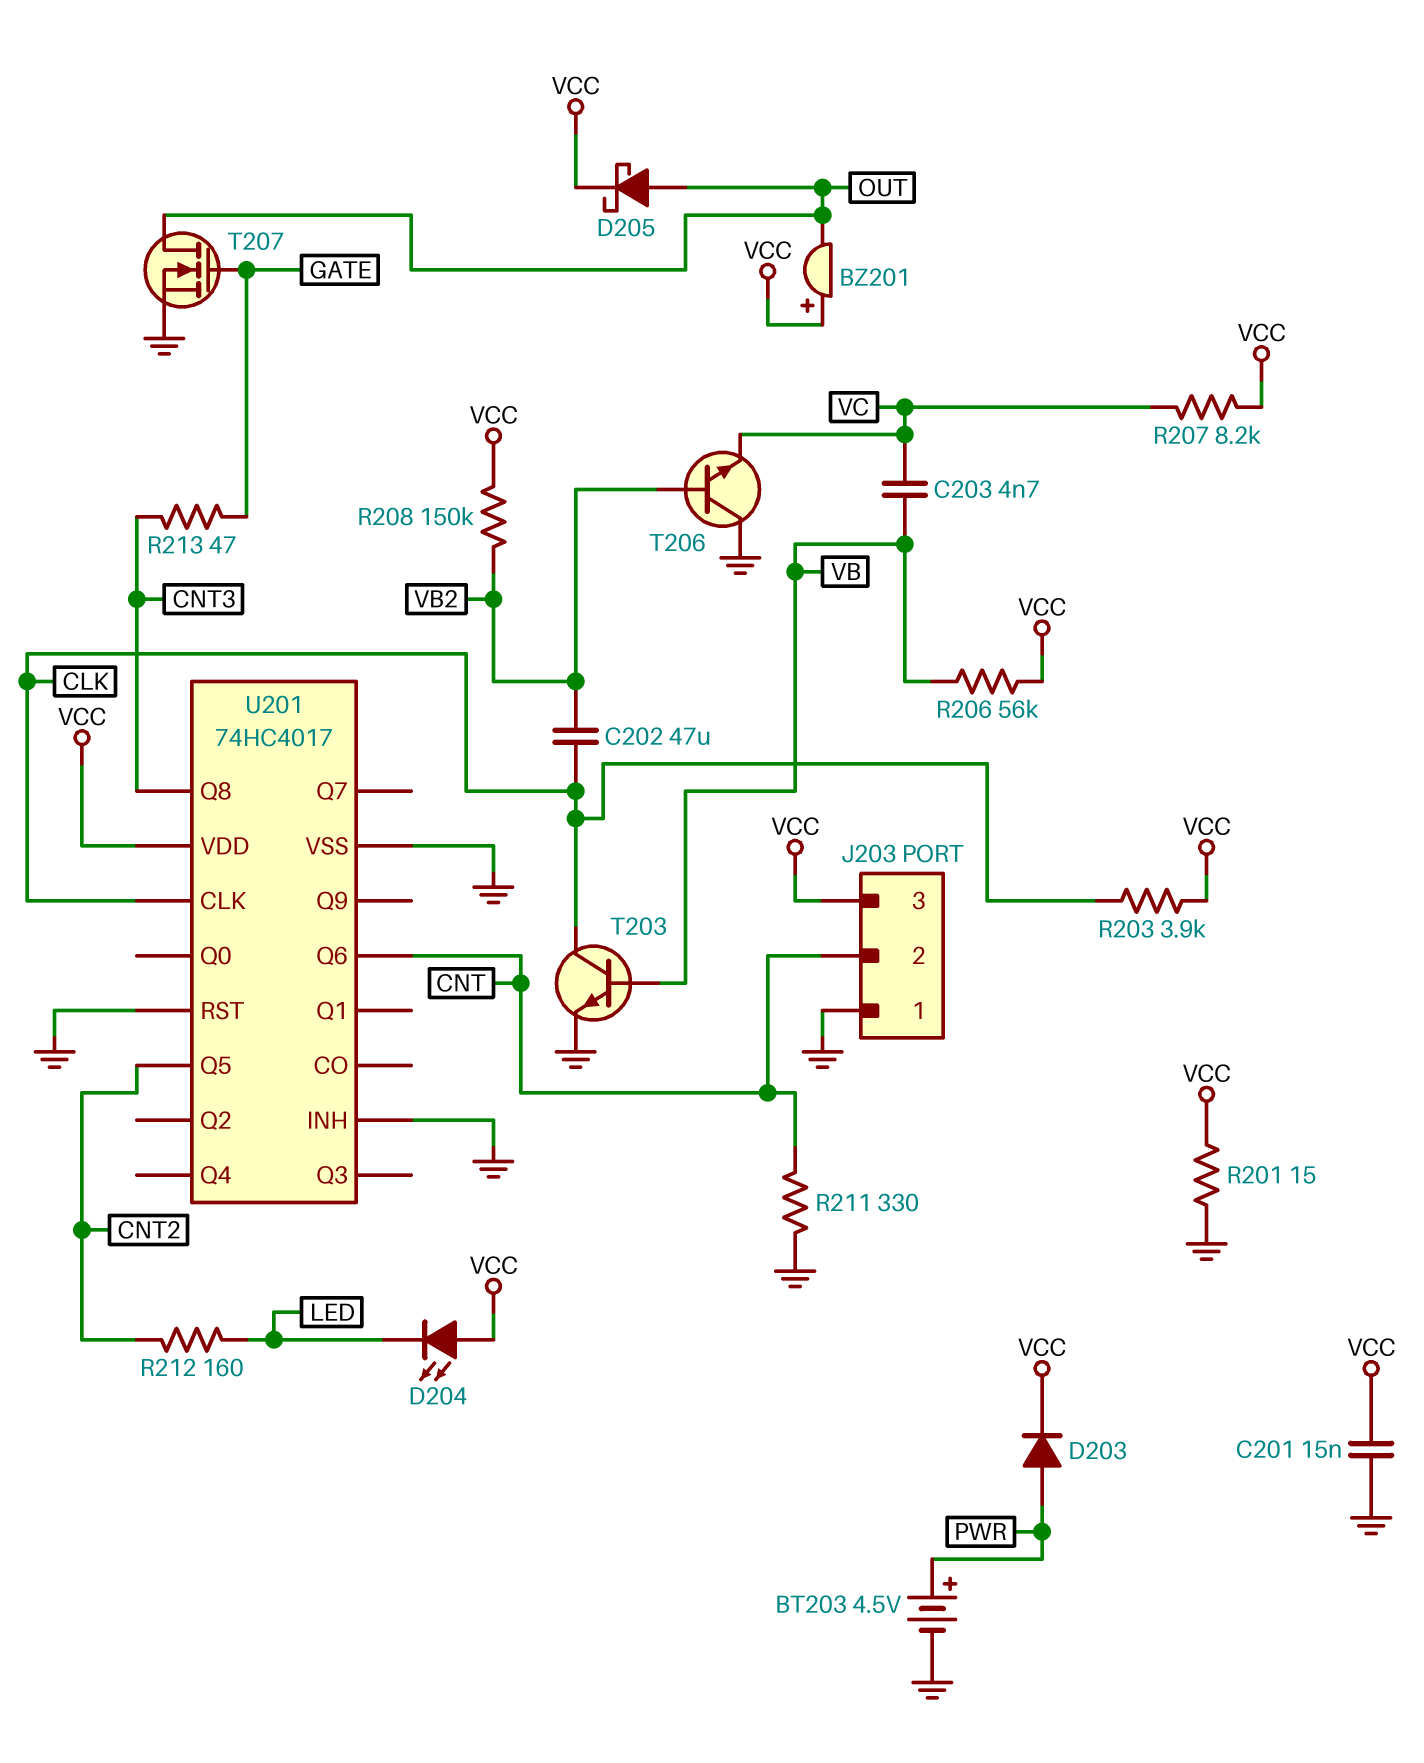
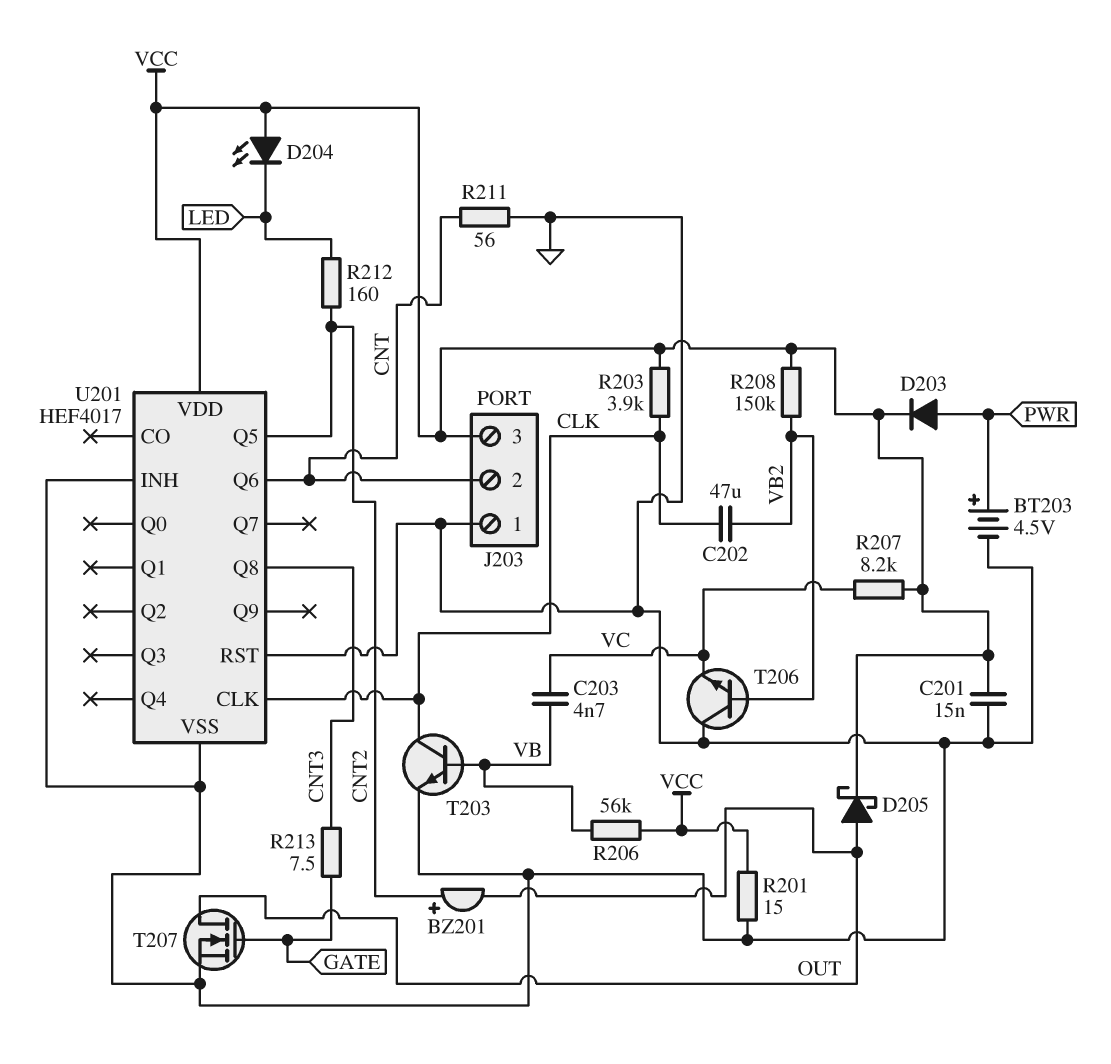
BZ201: buzzer (plus VCC, minus OUT) -> buzzer (plus CNT2, minus OUT)
R211: 330 (CNT, GND) -> 56 (CNT, GND)
R213: 47 (CNT3, GATE) -> 7.5 (CNT3, GATE)
U201: 74HC4017 -> HEF4017

